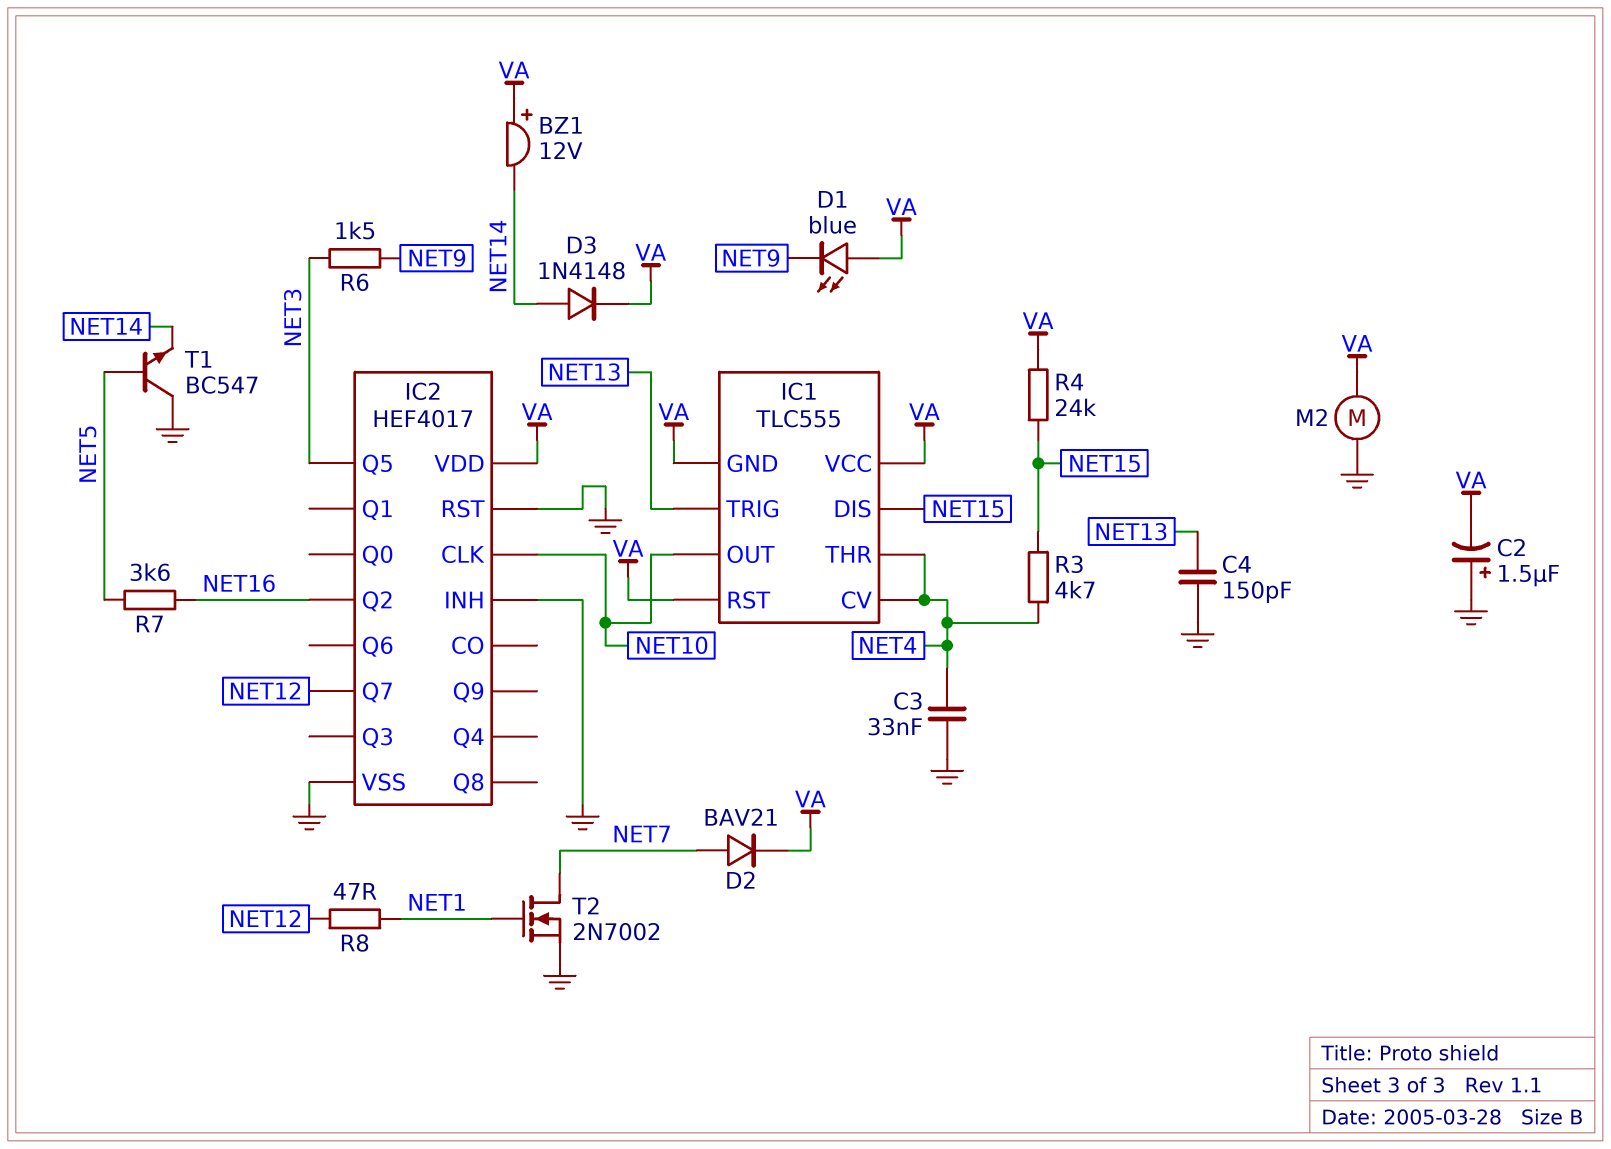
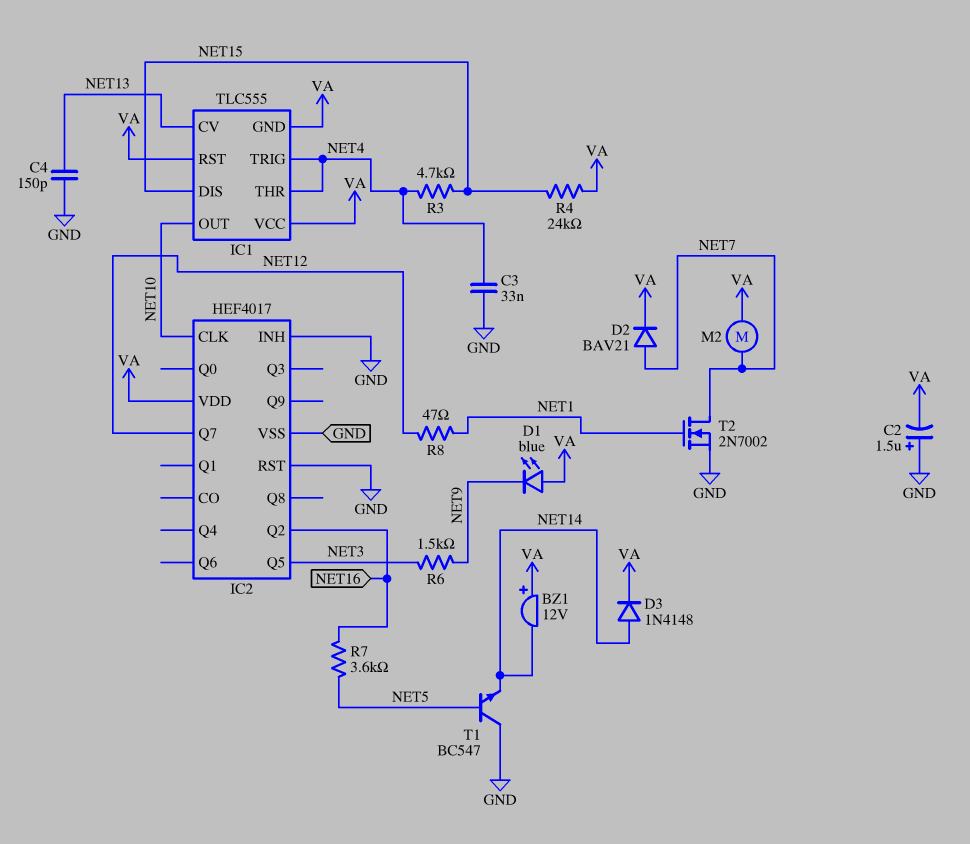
IC1 pin CV: NET4 -> NET13
IC1 pin TRIG: NET13 -> NET4
M2: motor (GND, VA) -> motor (NET7, VA)

